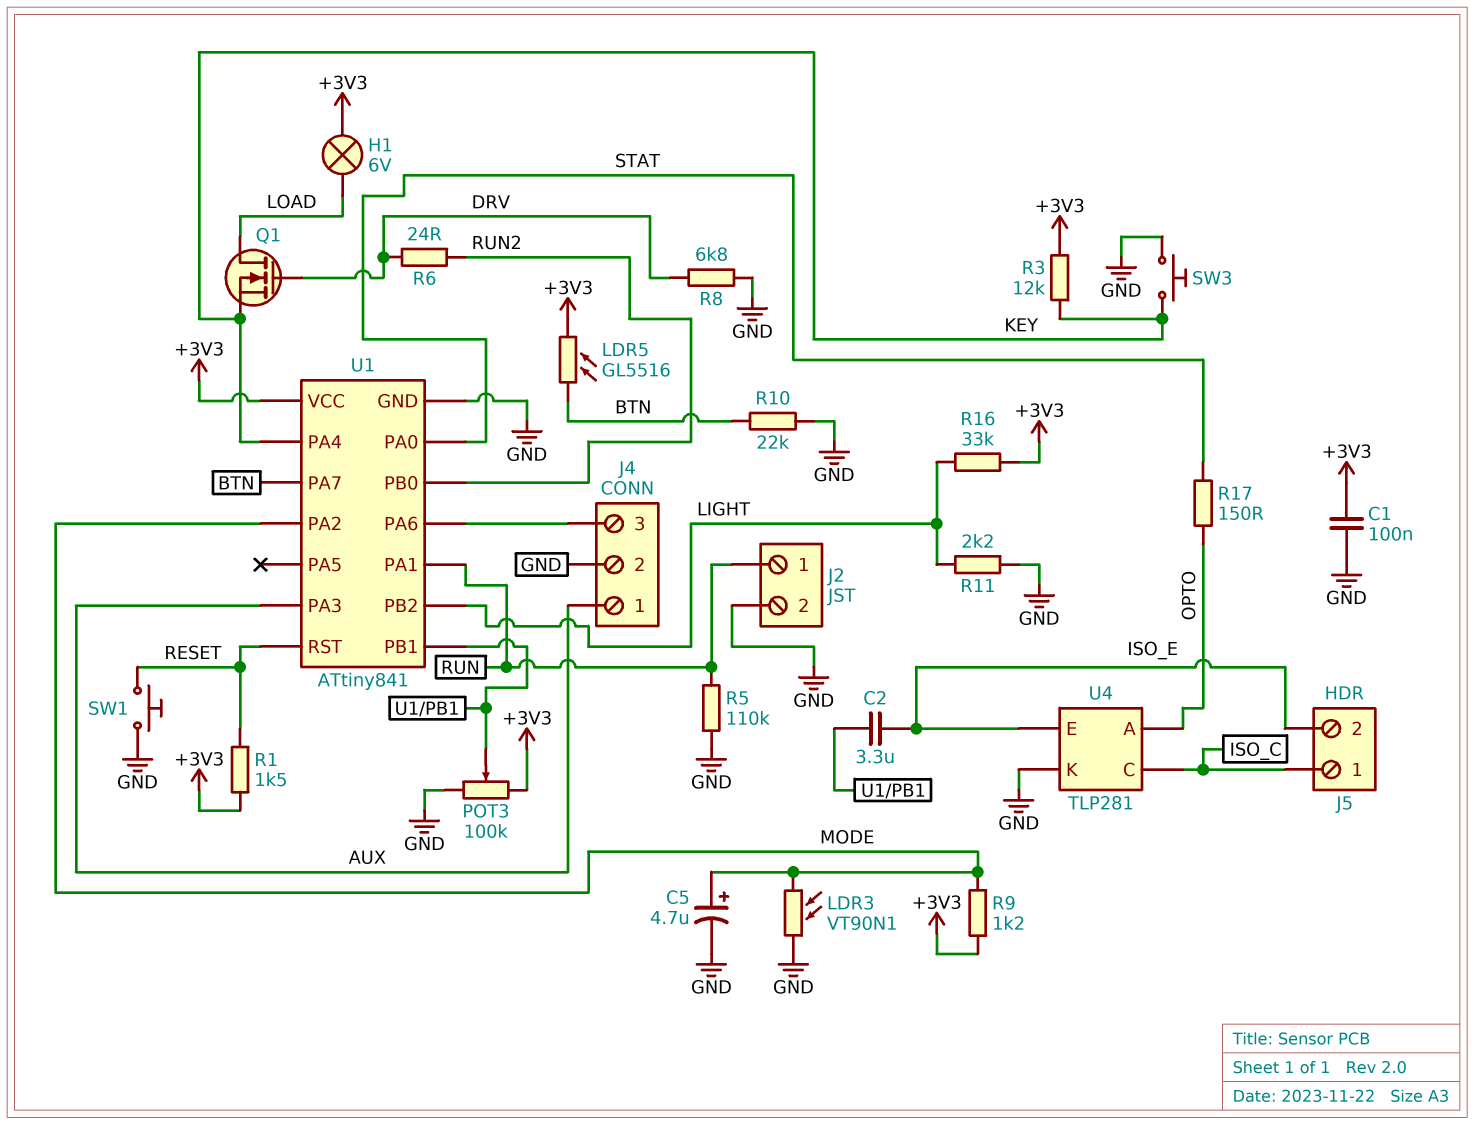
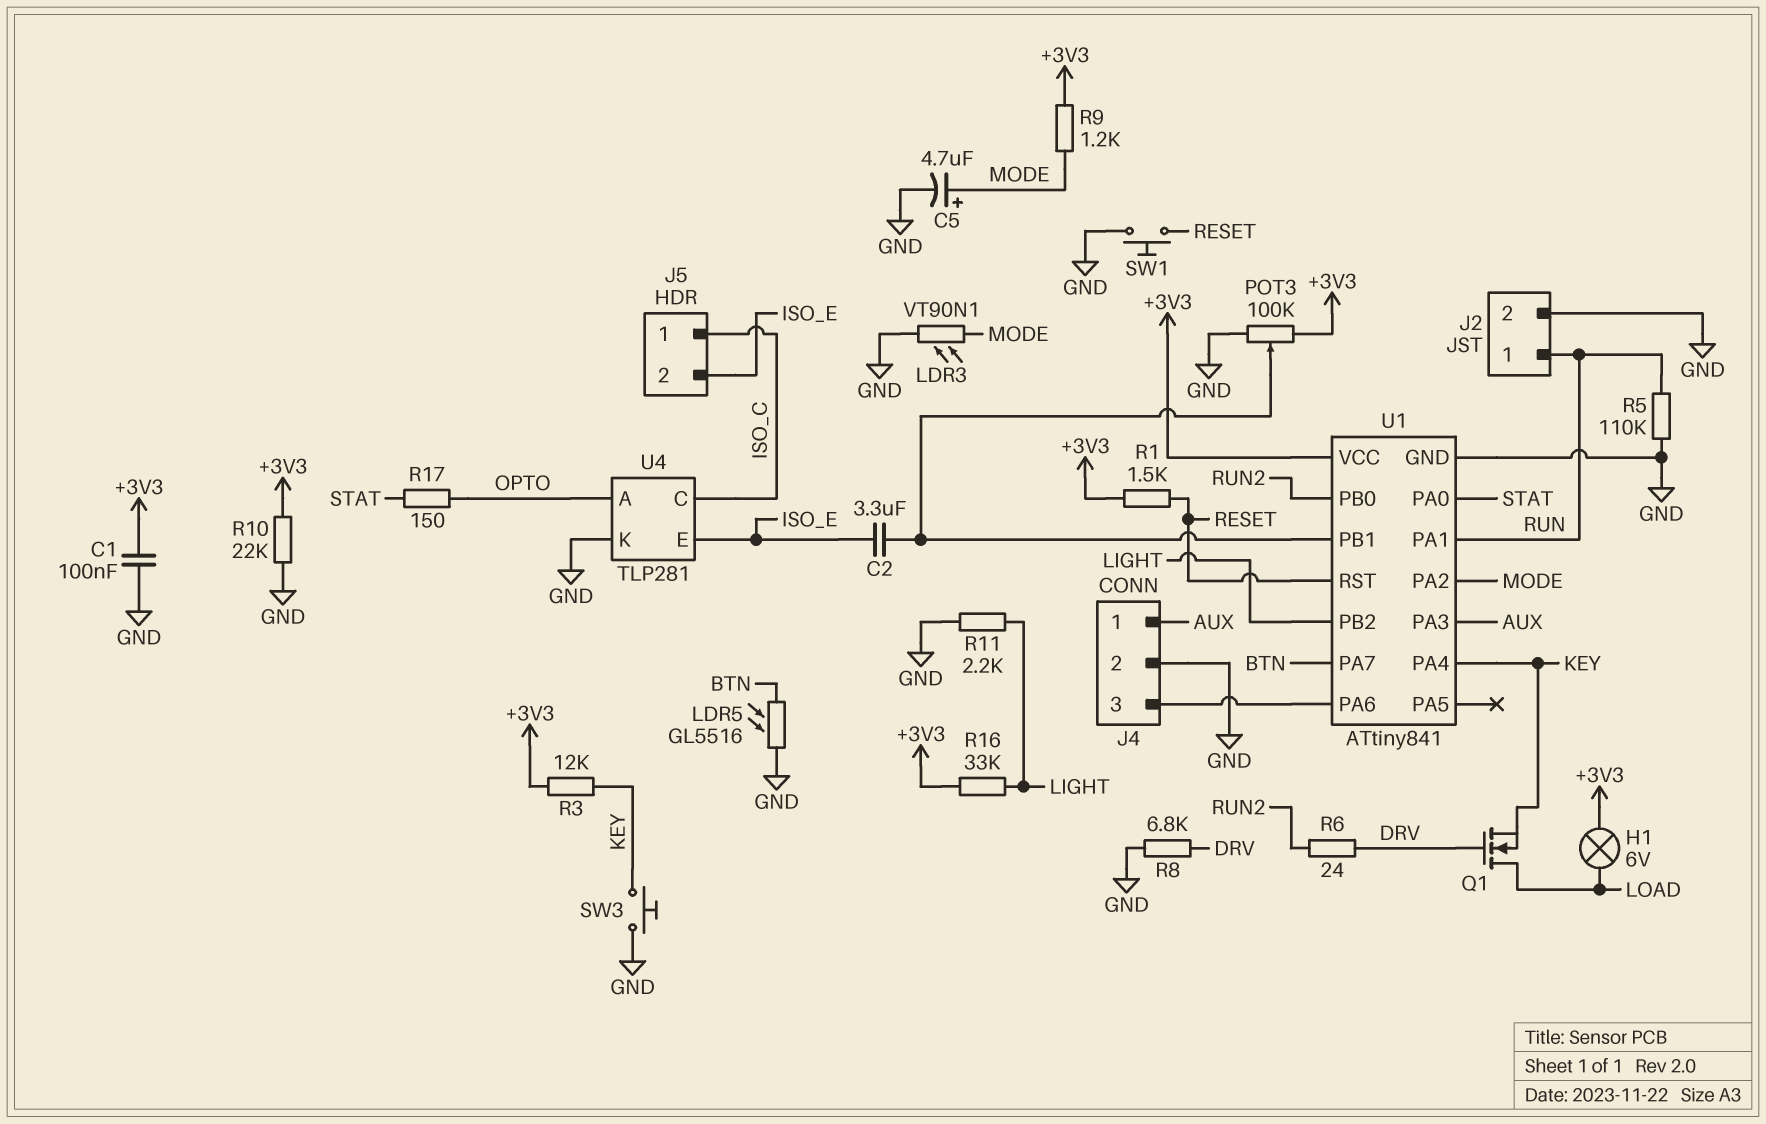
LDR5: GL5516 (+3V3, BTN) -> GL5516 (BTN, GND)
R10: 22k (BTN, GND) -> 22k (+3V3, GND)

